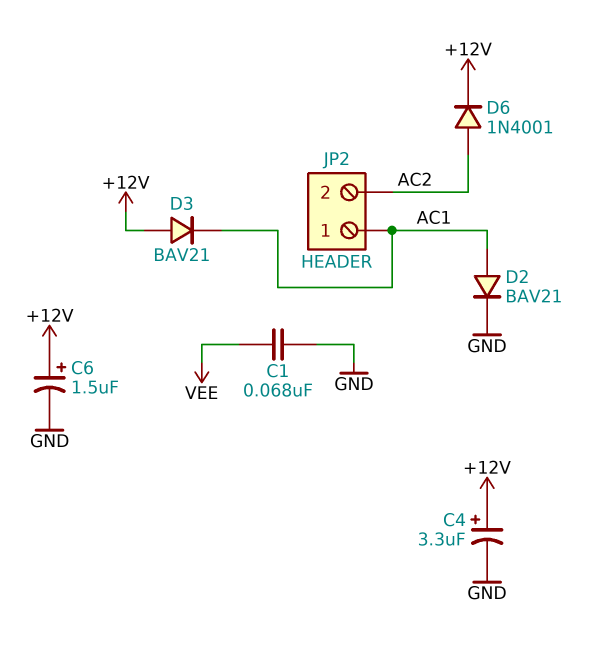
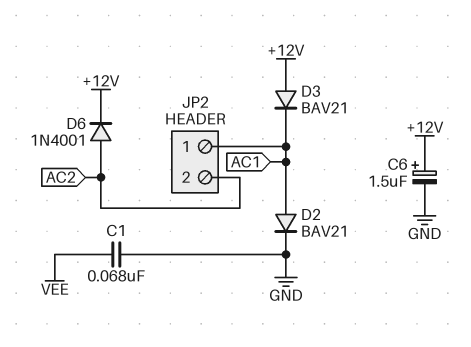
C4: 3.3uF (plus +12V, minus GND) -> none

